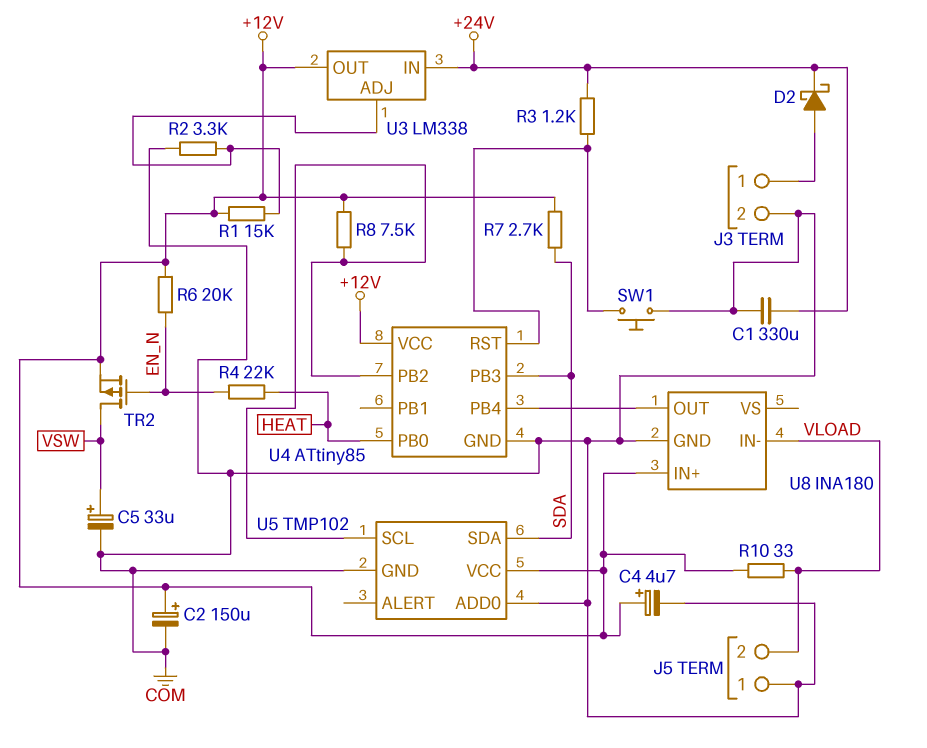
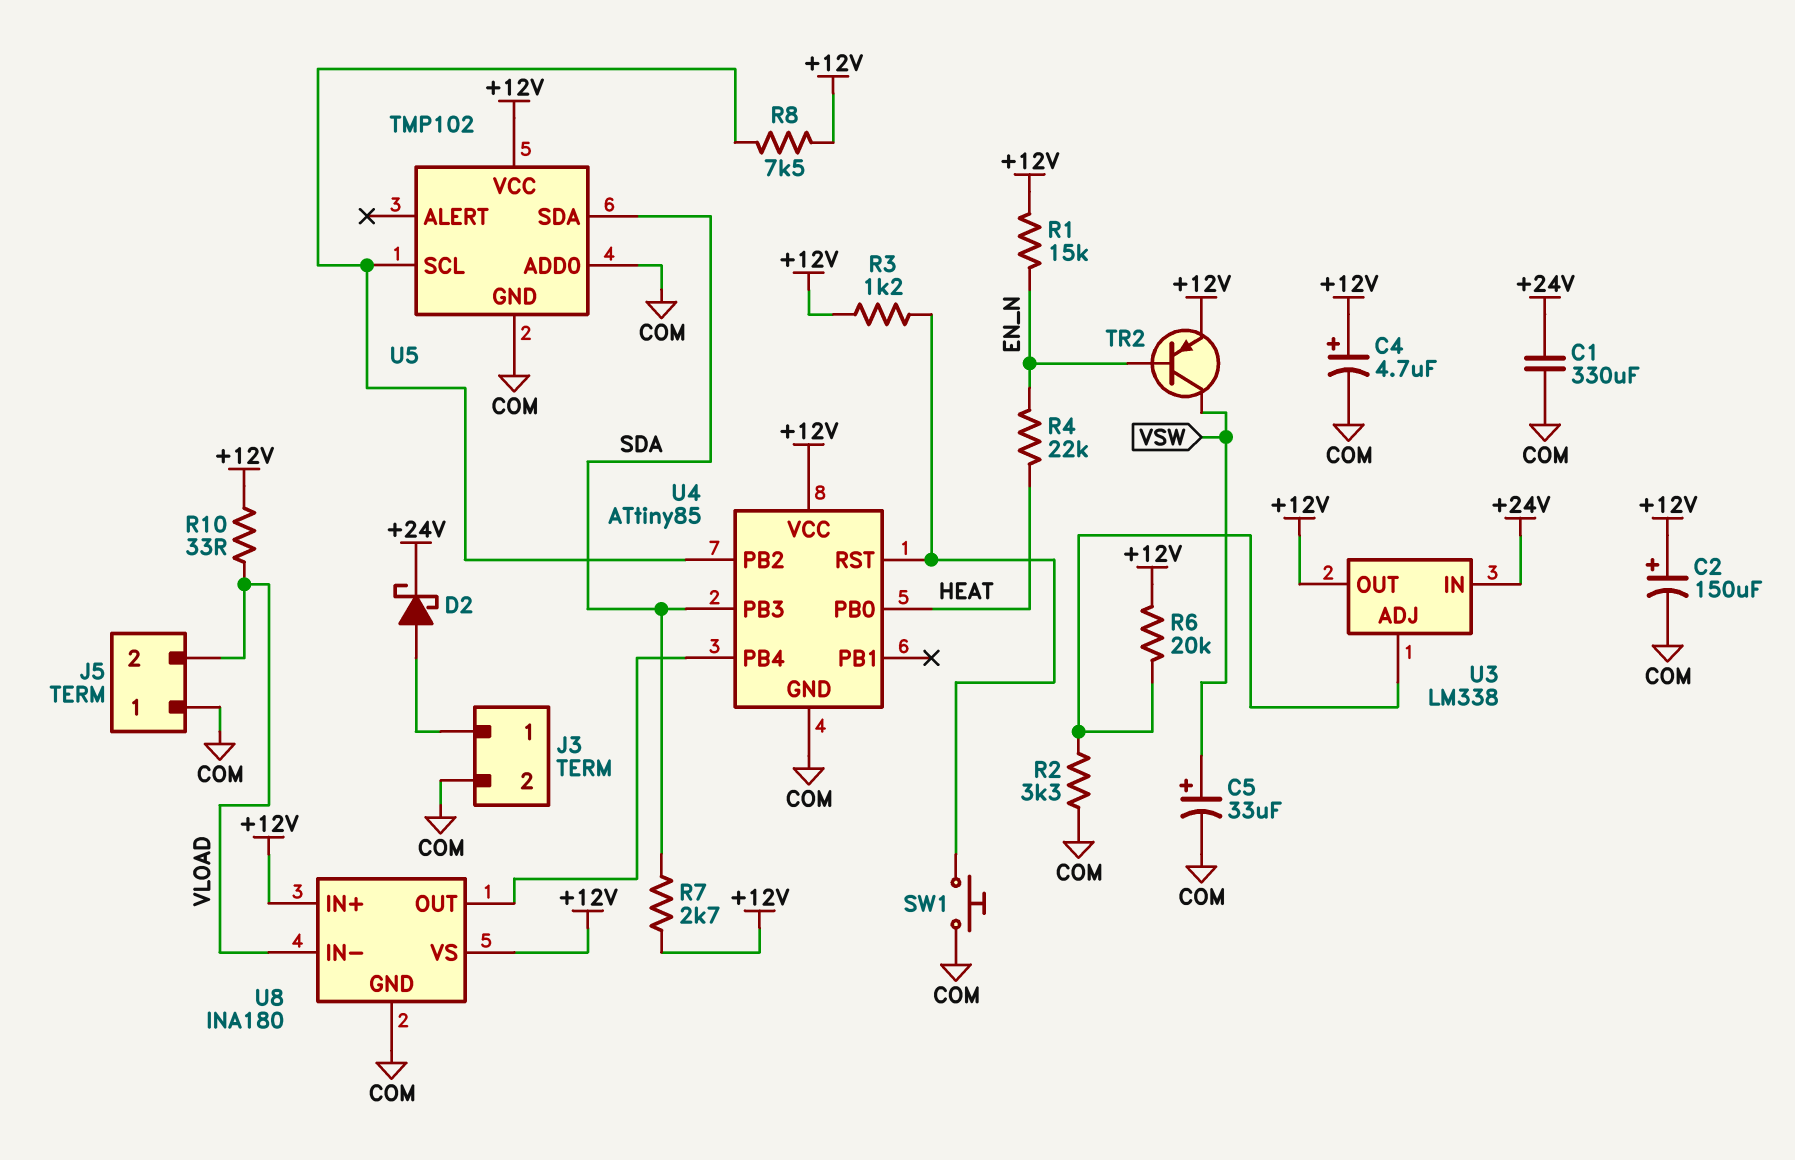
R1: 15k (+12V, U3/ADJ) -> 15k (+12V, EN_N)
R3: 1.2k (+24V, U4/RST) -> 1.2k (+12V, U4/RST)
R6: 20k (+12V, EN_N) -> 20k (+12V, U3/ADJ)
TR2: PMOS (G EN_N, D VSW, S +12V) -> PNP (B EN_N, C VSW, E +12V)
U8 pin VS: none -> +12V

